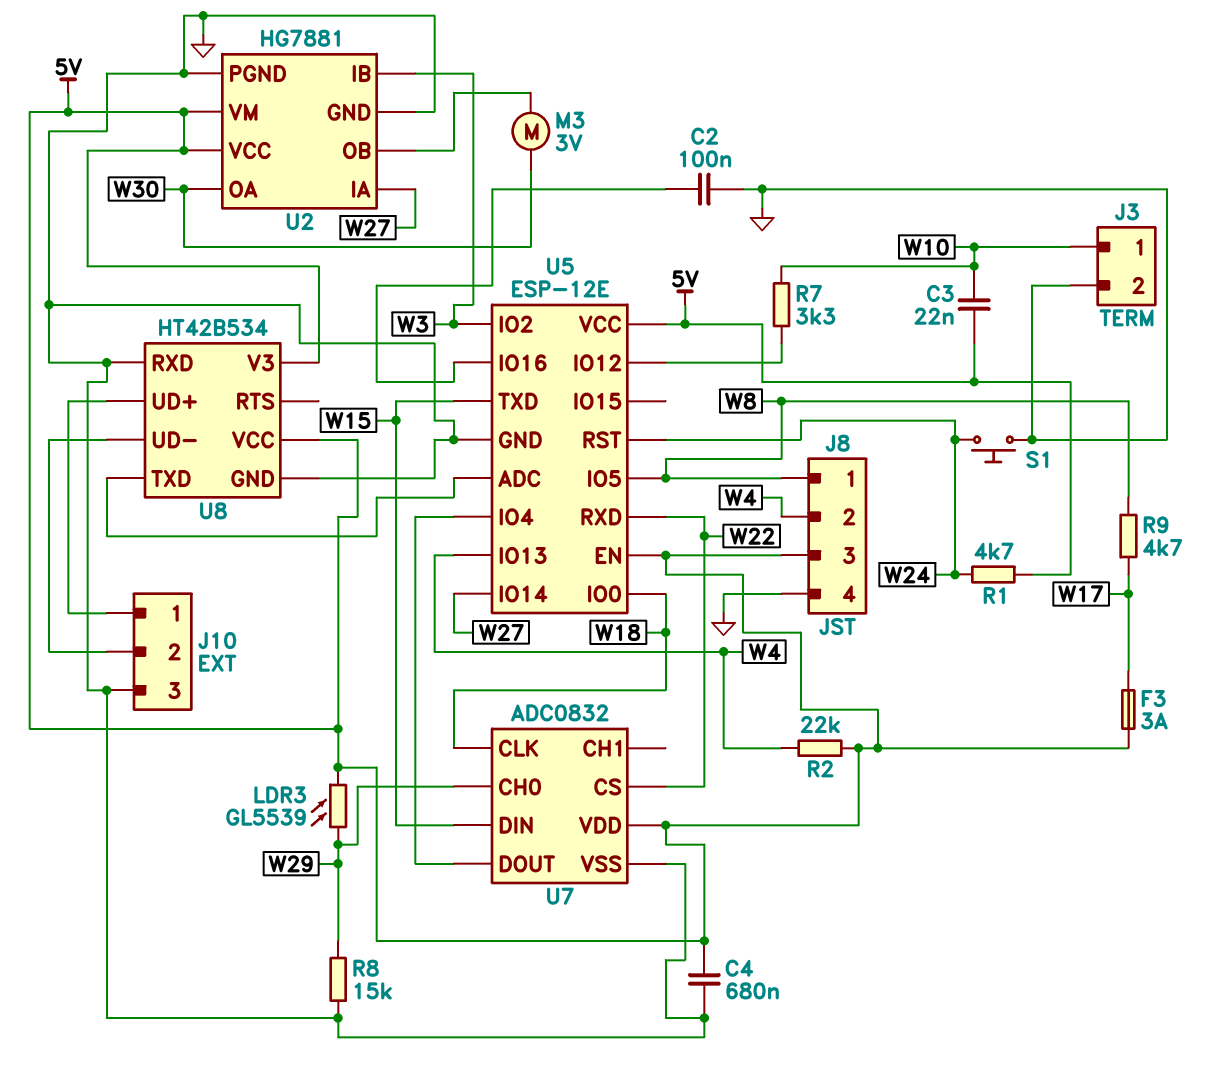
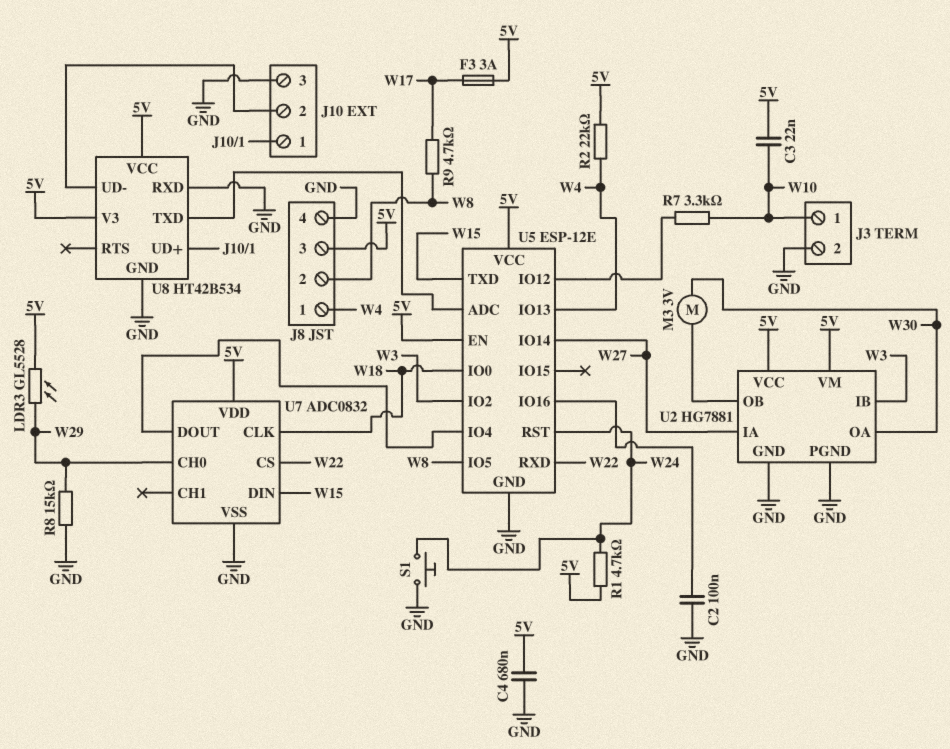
J8 pin 1: W8 -> W4
J8 pin 2: W4 -> W8
LDR3: GL5539 (5V, W29) -> GL5528 (5V, W29)

